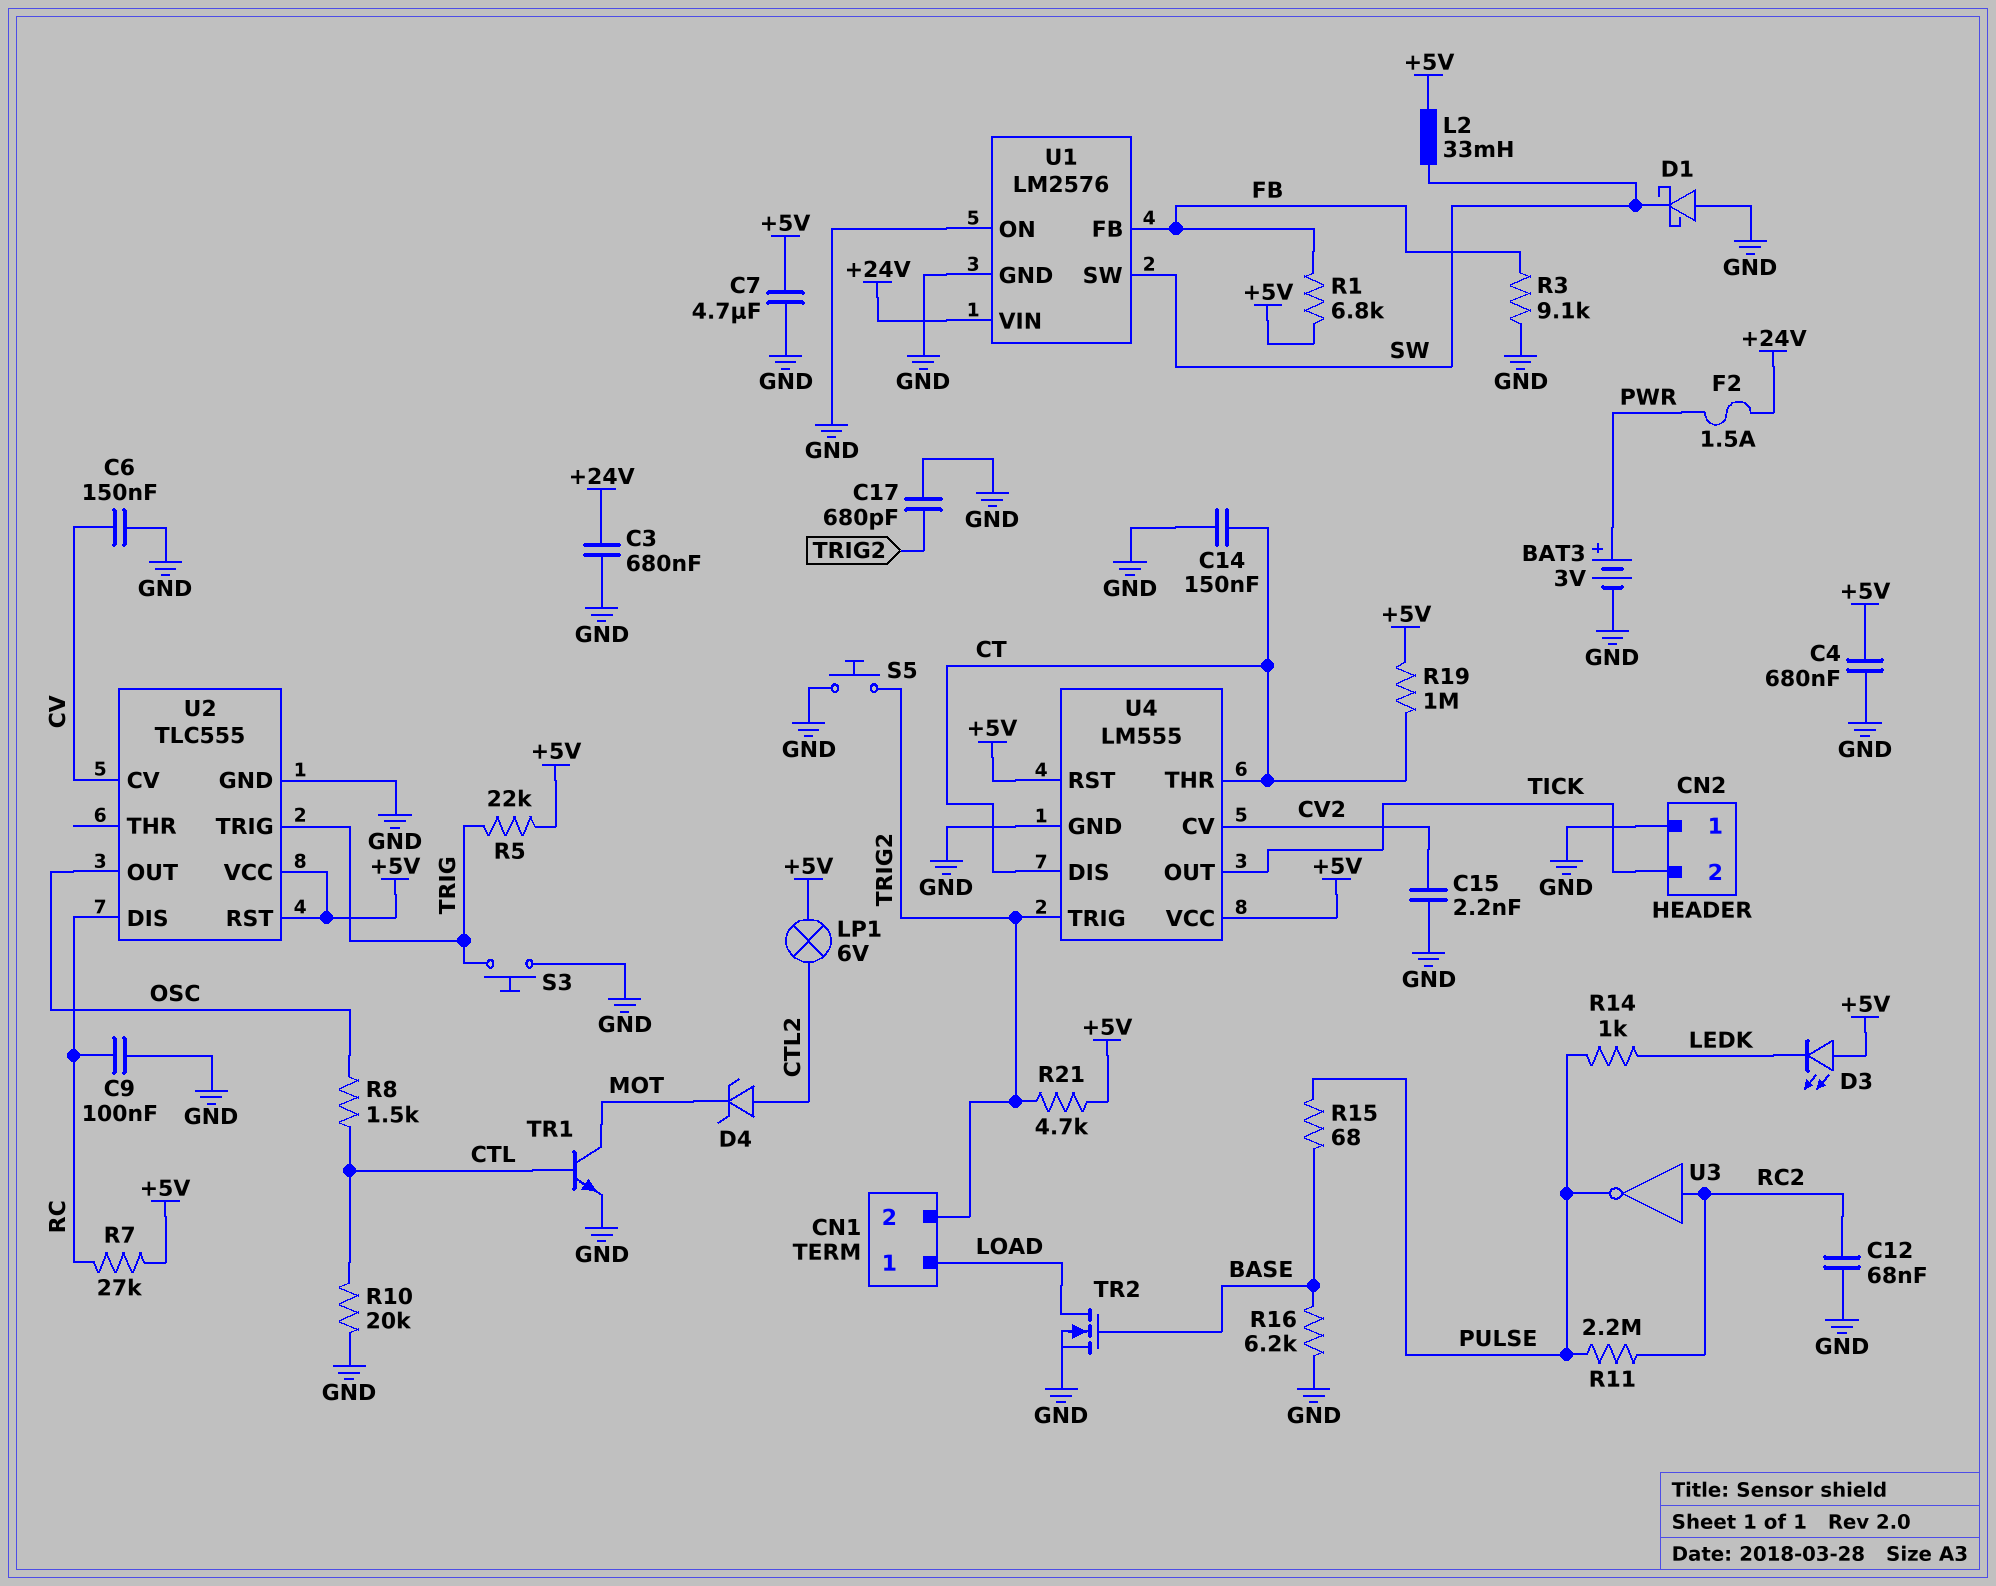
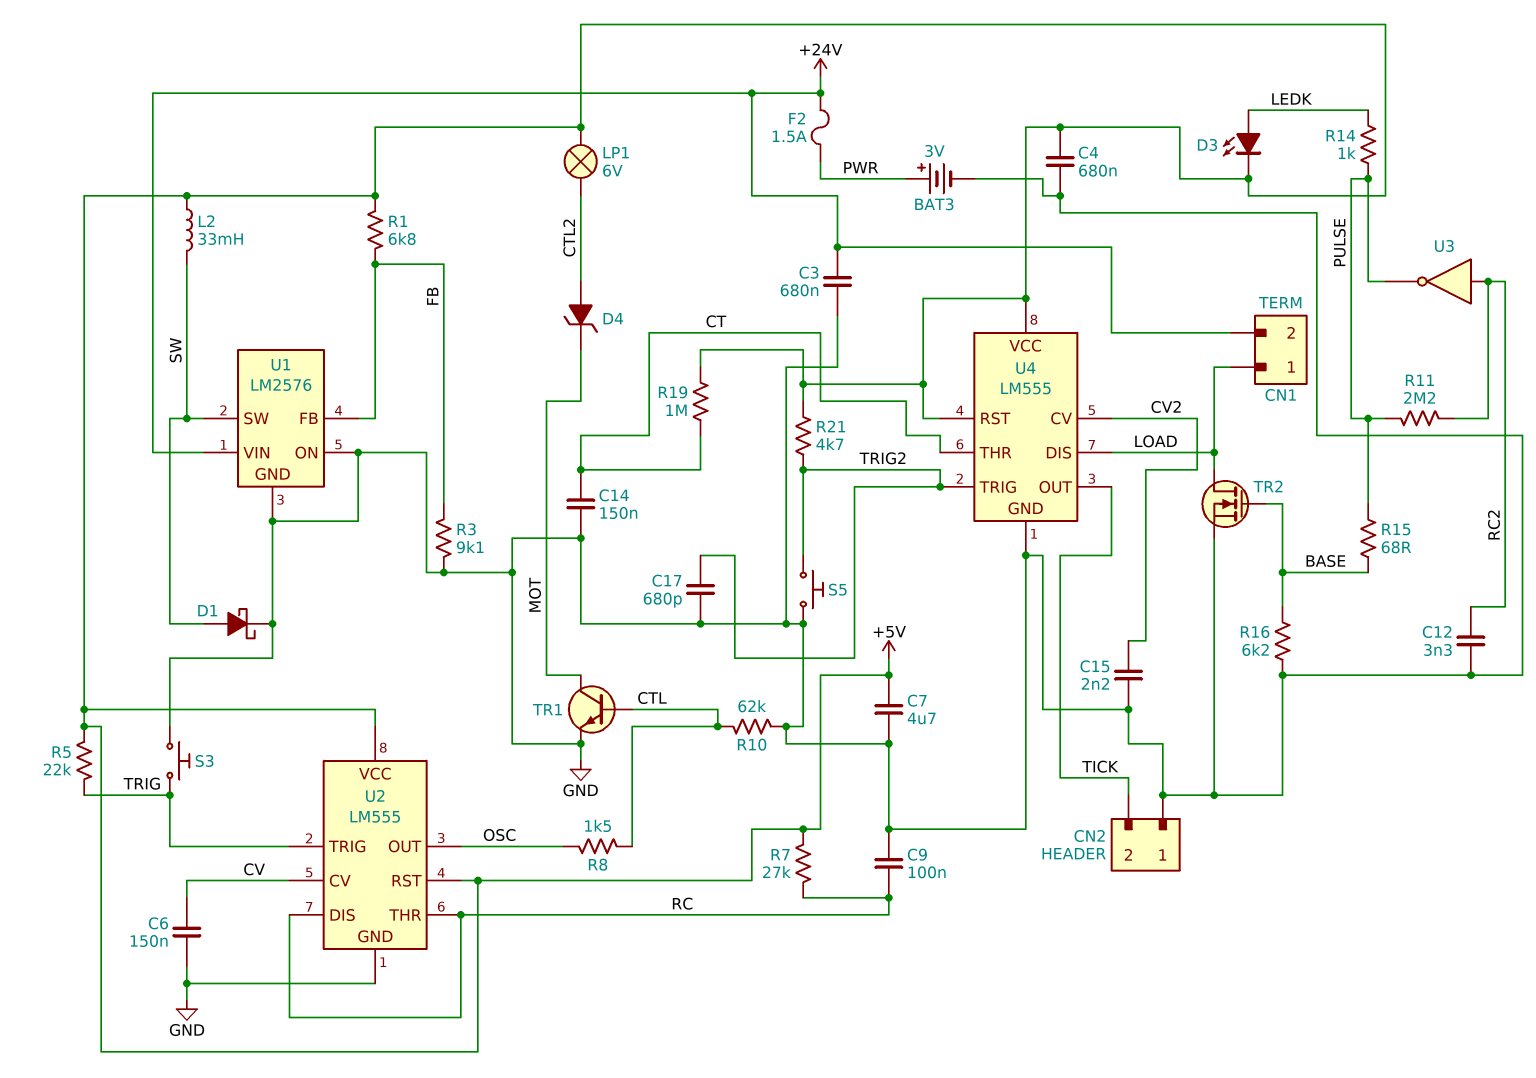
C12: 68nF (GND, RC2) -> 3.3nF (GND, RC2)
CN1 pin 2: TRIG2 -> +24V
D1: schottky (A GND, K SW) -> schottky (A SW, K GND)
D3: LED (A +5V, K LEDK) -> LED (A LEDK, K +5V)
R10: 20k (CTL, GND) -> 62k (CTL, GND)
U2: TLC555 -> LM555
U2 pin THR: none -> RC
U4 pin DIS: CT -> LOAD

